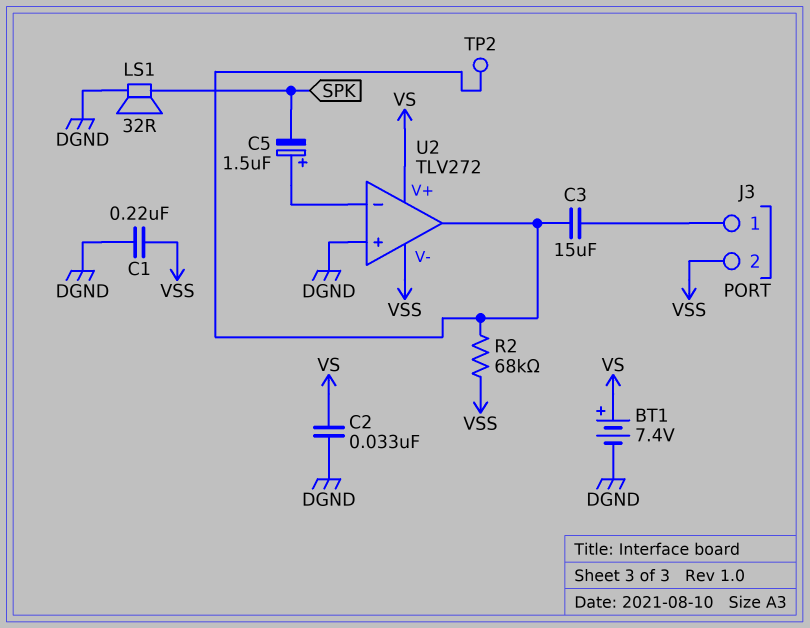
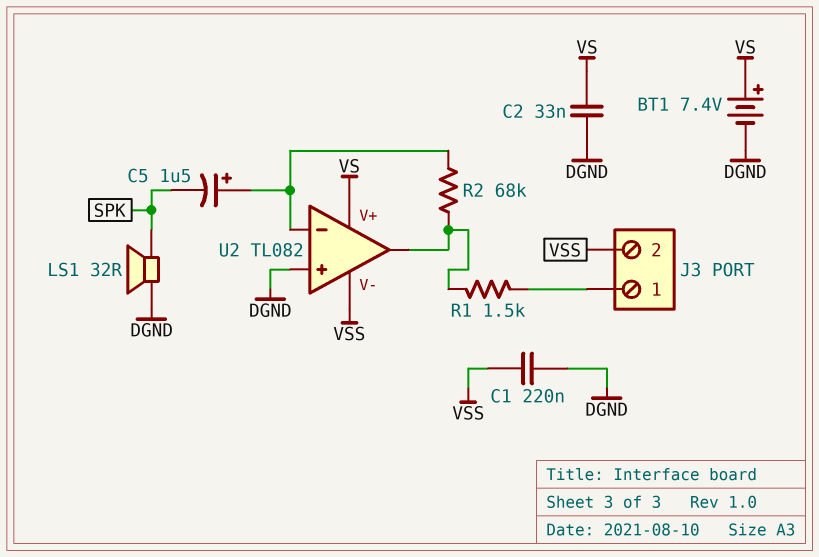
C3: 15uF (J3/1, U2/out) -> none
R1: none -> 1.5k (J3/1, U2/out)
R2: 68k (U2/out, VSS) -> 68k (U2/in-, U2/out)
TP2: test point (U2/out) -> none
U2: TLV272 -> TL082

